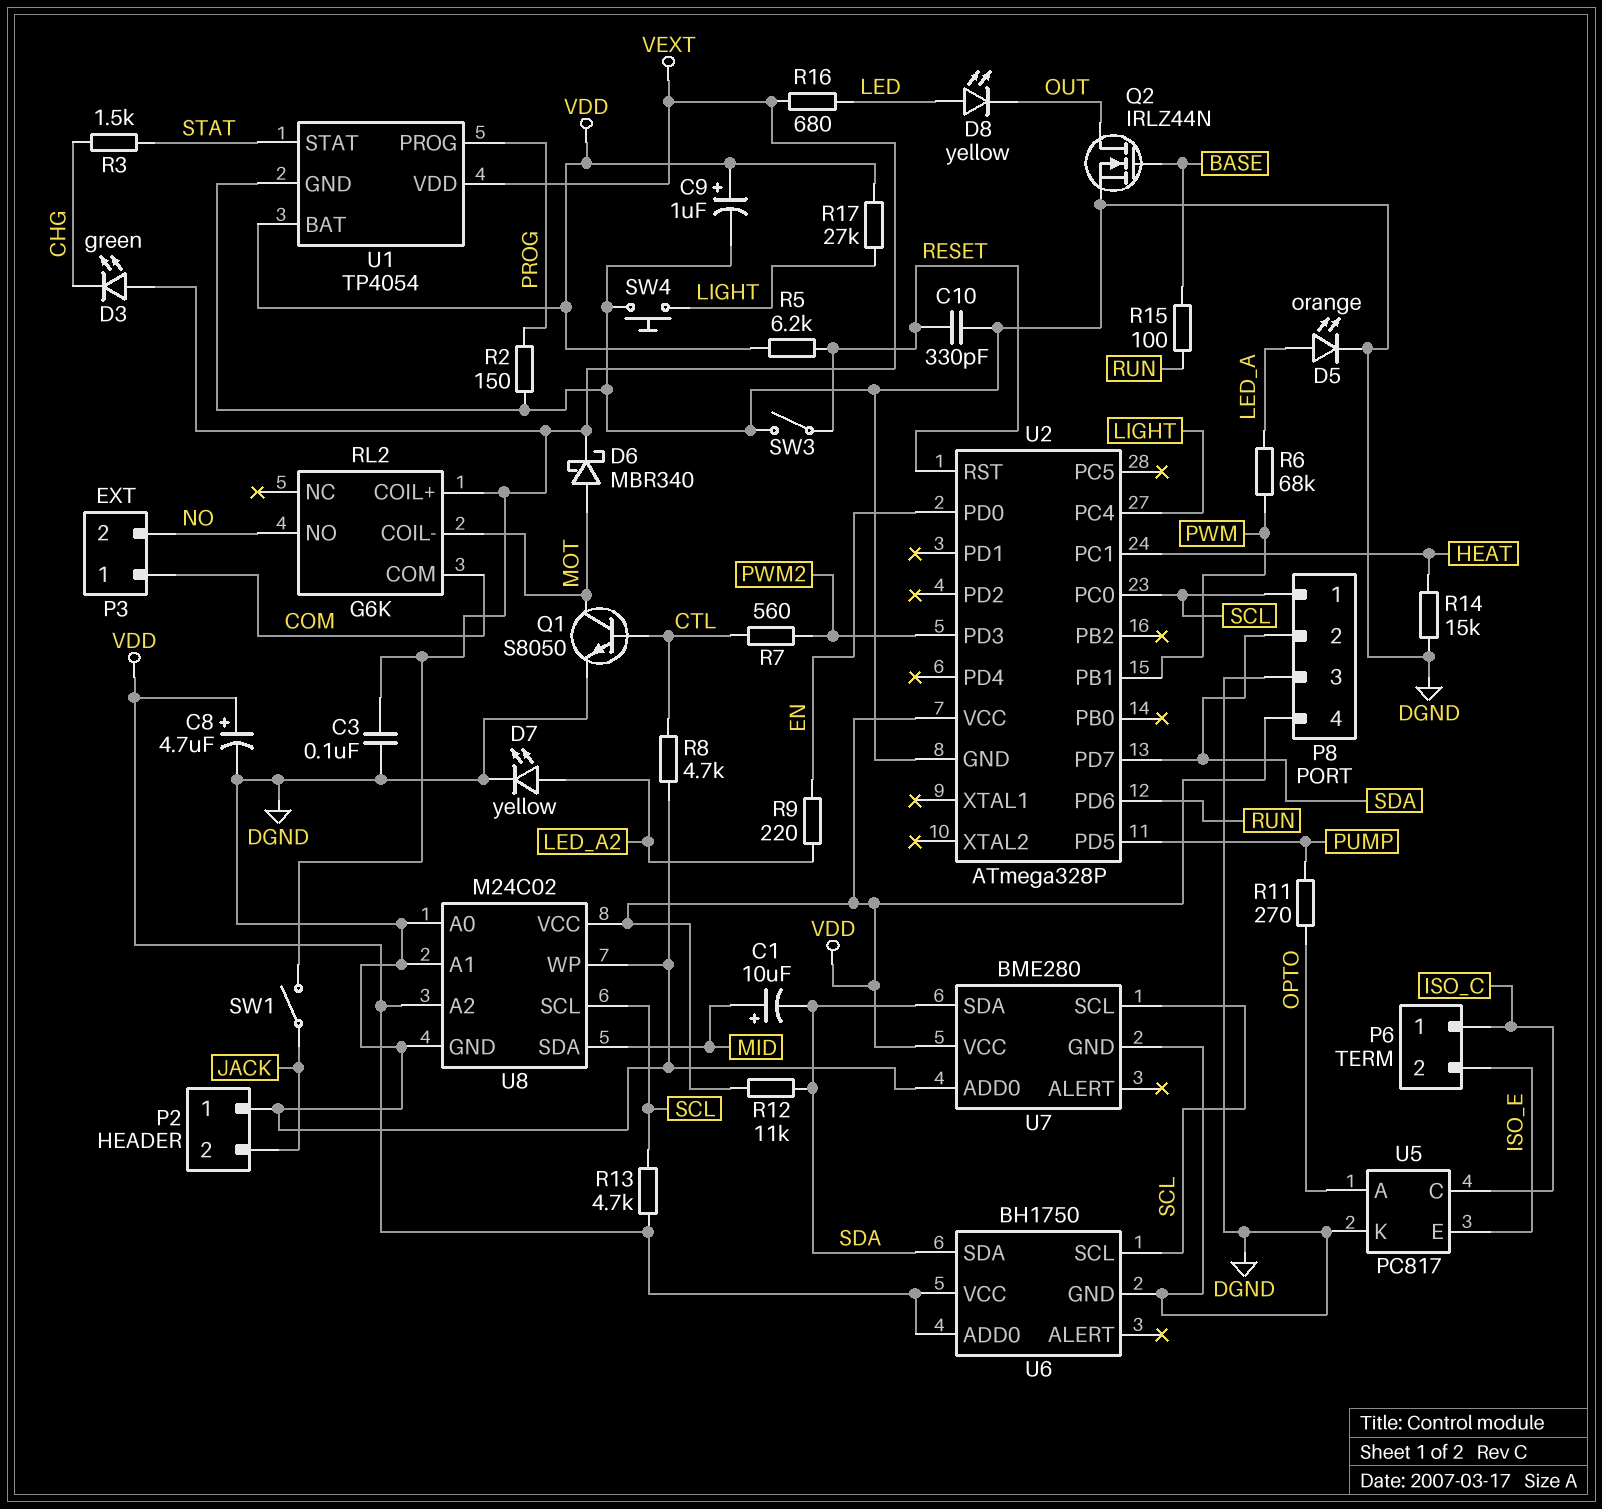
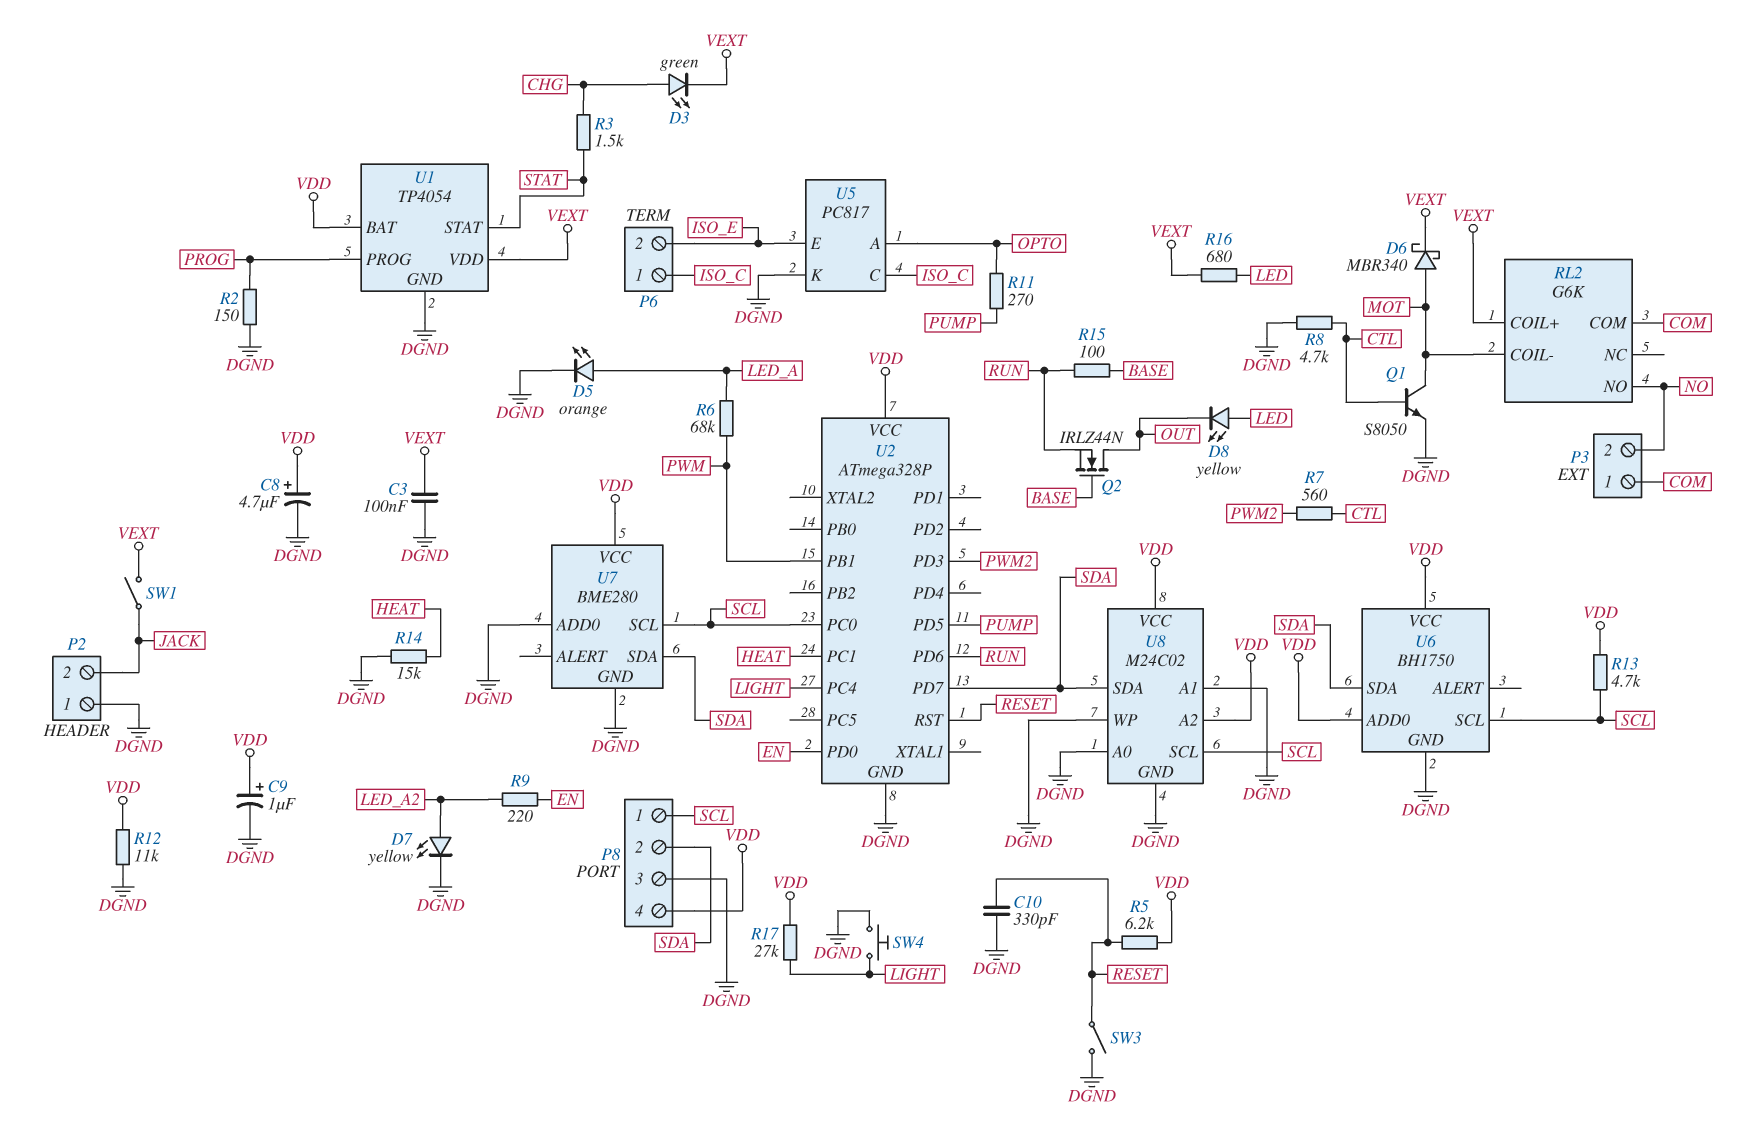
C1: 10uF (plus MID, minus SDA) -> none
D3: LED green (A VEXT, K CHG) -> LED green (A CHG, K VEXT)
Q2: NMOS IRLZ44N (G BASE, D OUT, S DGND) -> NMOS IRLZ44N (G BASE, D OUT, S RUN)
R12: 11k (SDA, VDD) -> 11k (DGND, VDD)
U8 pin SDA: MID -> SDA

